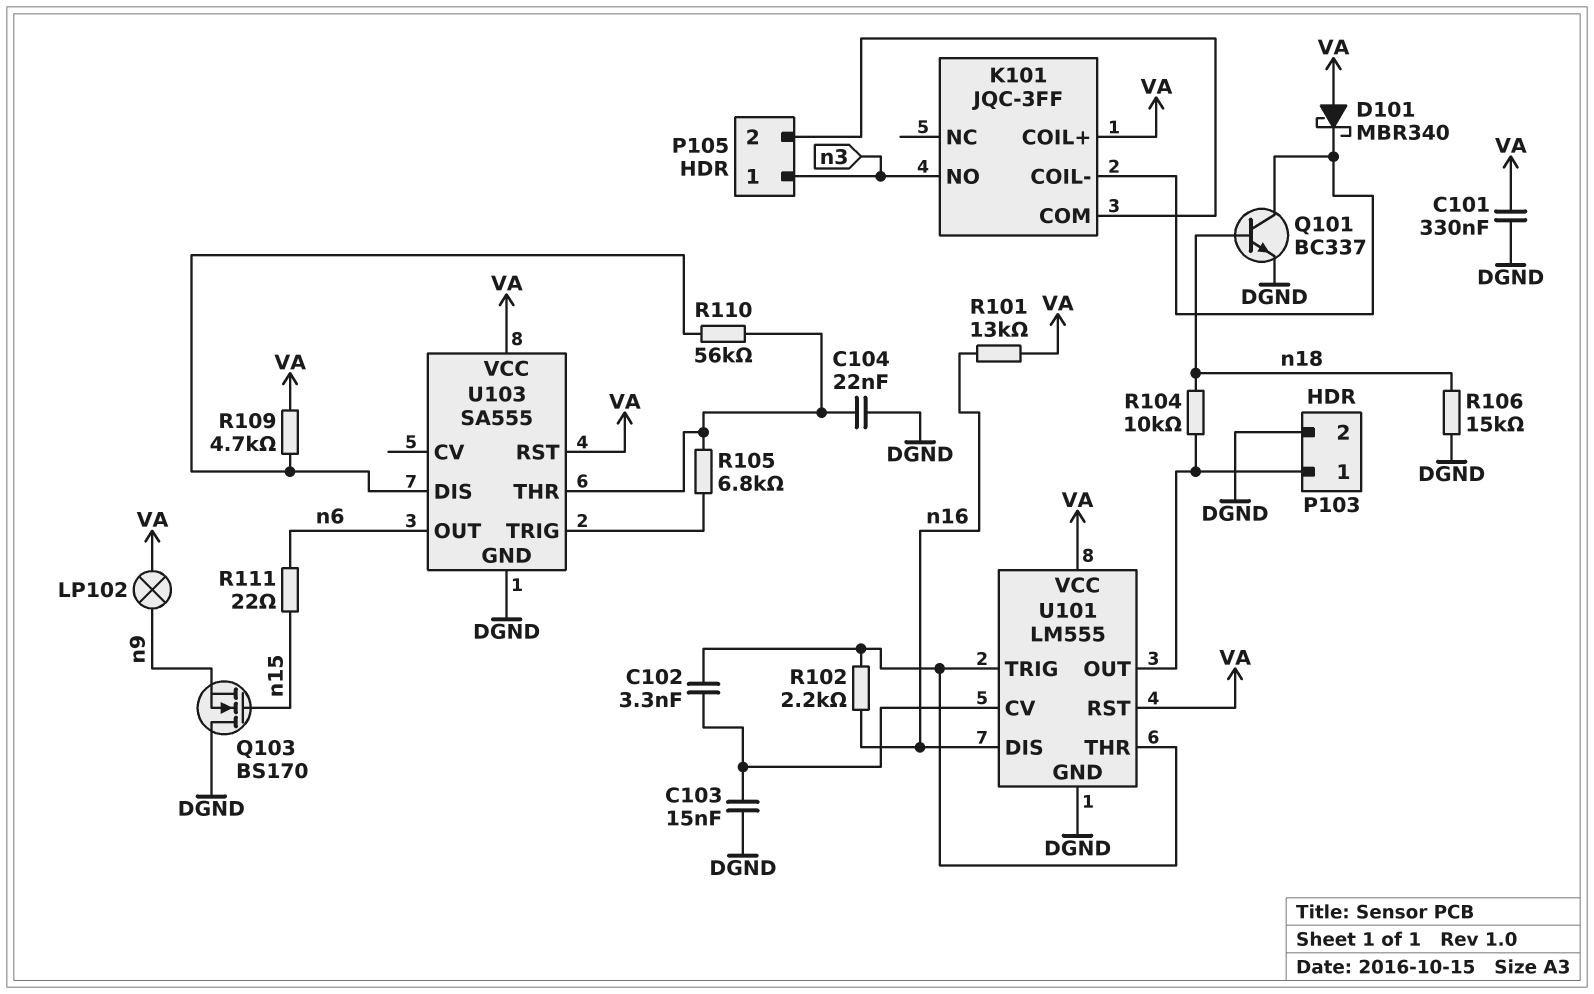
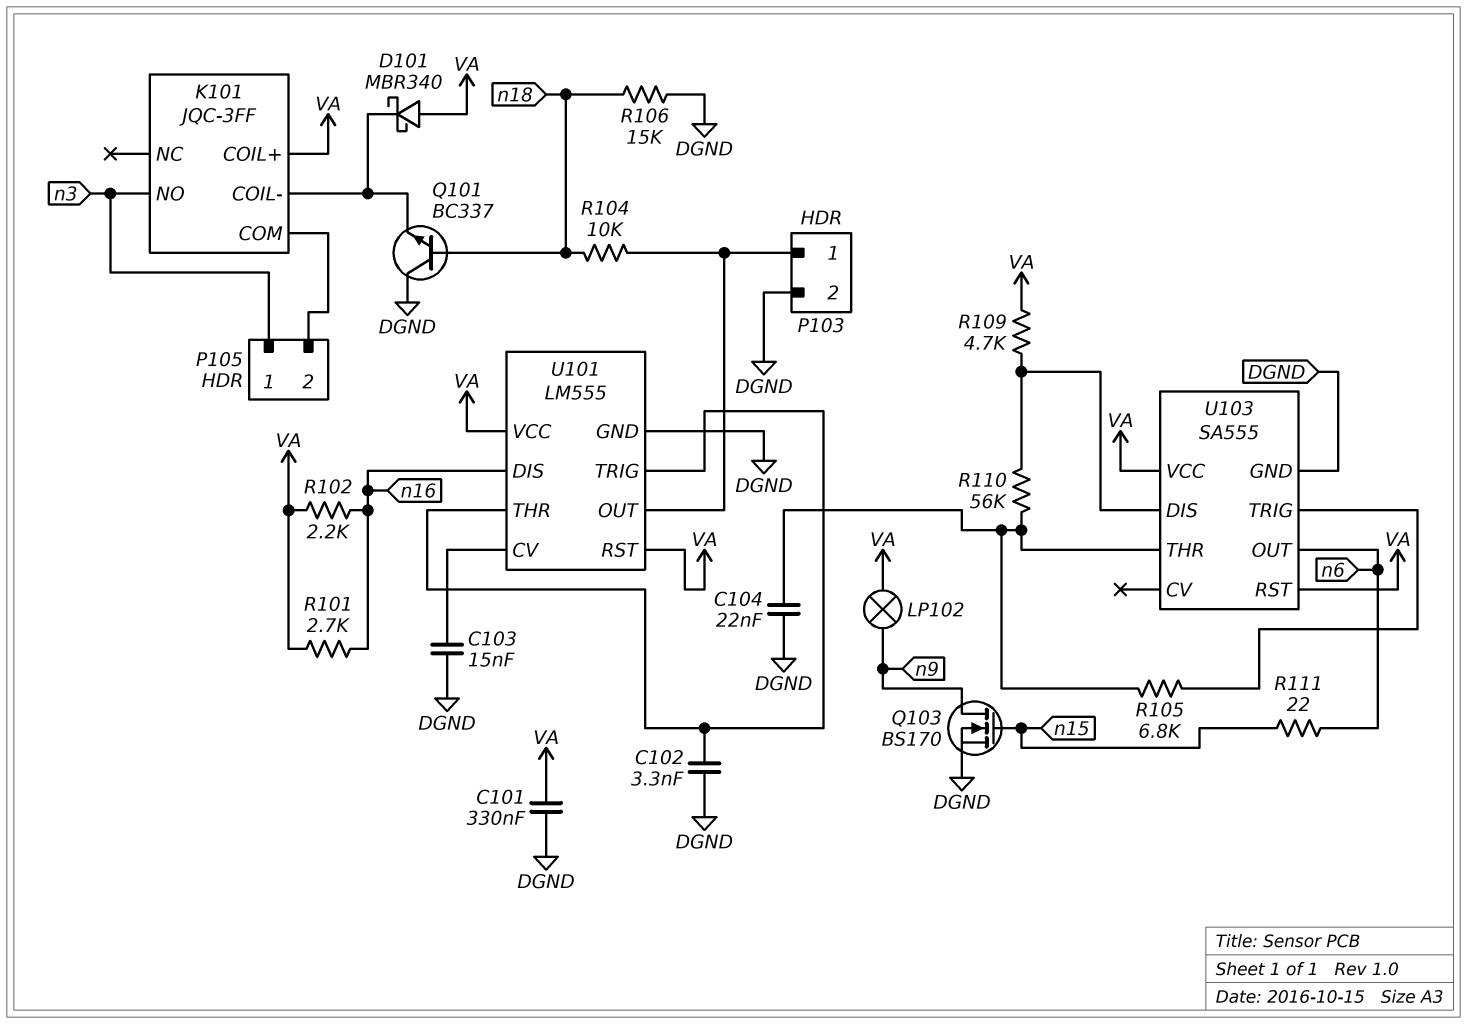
C102: 3.3nF (U101/CV, U101/THR) -> 3.3nF (DGND, U101/THR)
Q101: NPN BC337 (B n18, C K101/COIL-, E DGND) -> NPN BC337 (B n18, C DGND, E K101/COIL-)
Q103: NMOS BS170 (G n15, D DGND, S n9) -> NMOS BS170 (G n15, D n9, S DGND)
R101: 13k (VA, n16) -> 2.7k (VA, n16)
R102: 2.2k (U101/THR, n16) -> 2.2k (VA, n16)

